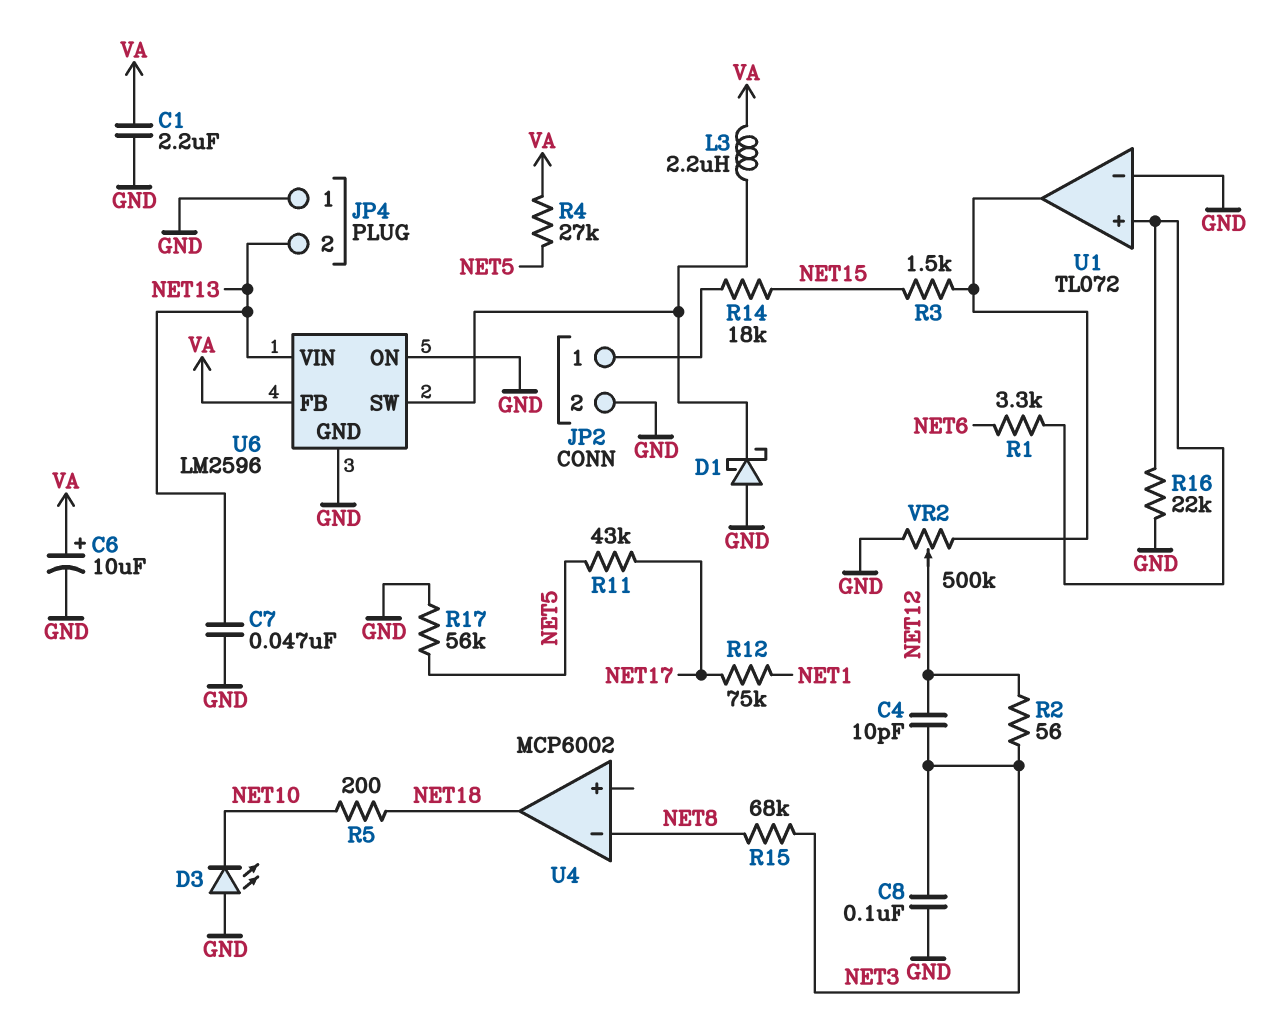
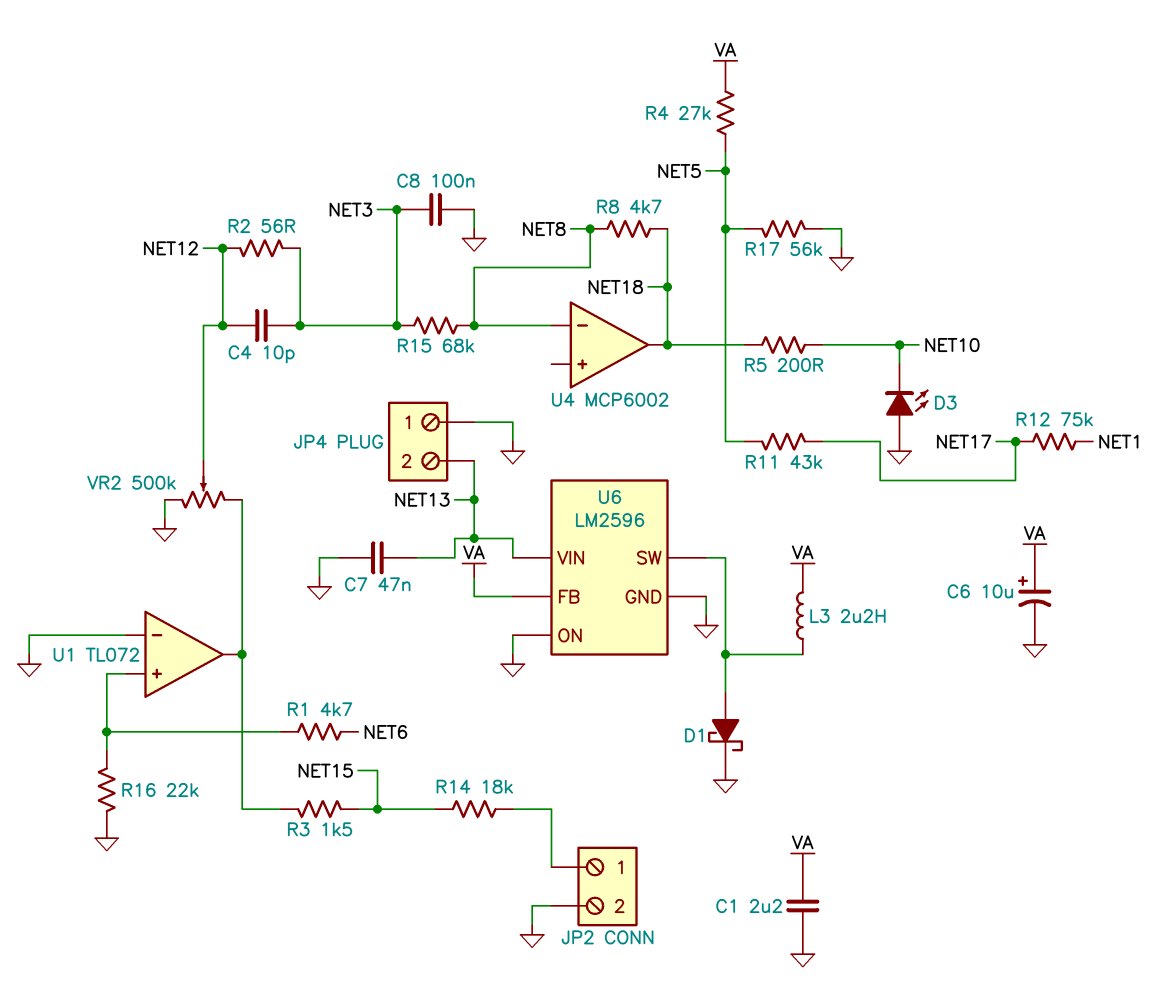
D1: schottky (A GND, K U6/SW) -> schottky (A U6/SW, K GND)
R1: 3.3k (NET6, U1/in+) -> 4.7k (NET6, U1/in+)
R8: none -> 4.7k (NET8, NET18)

